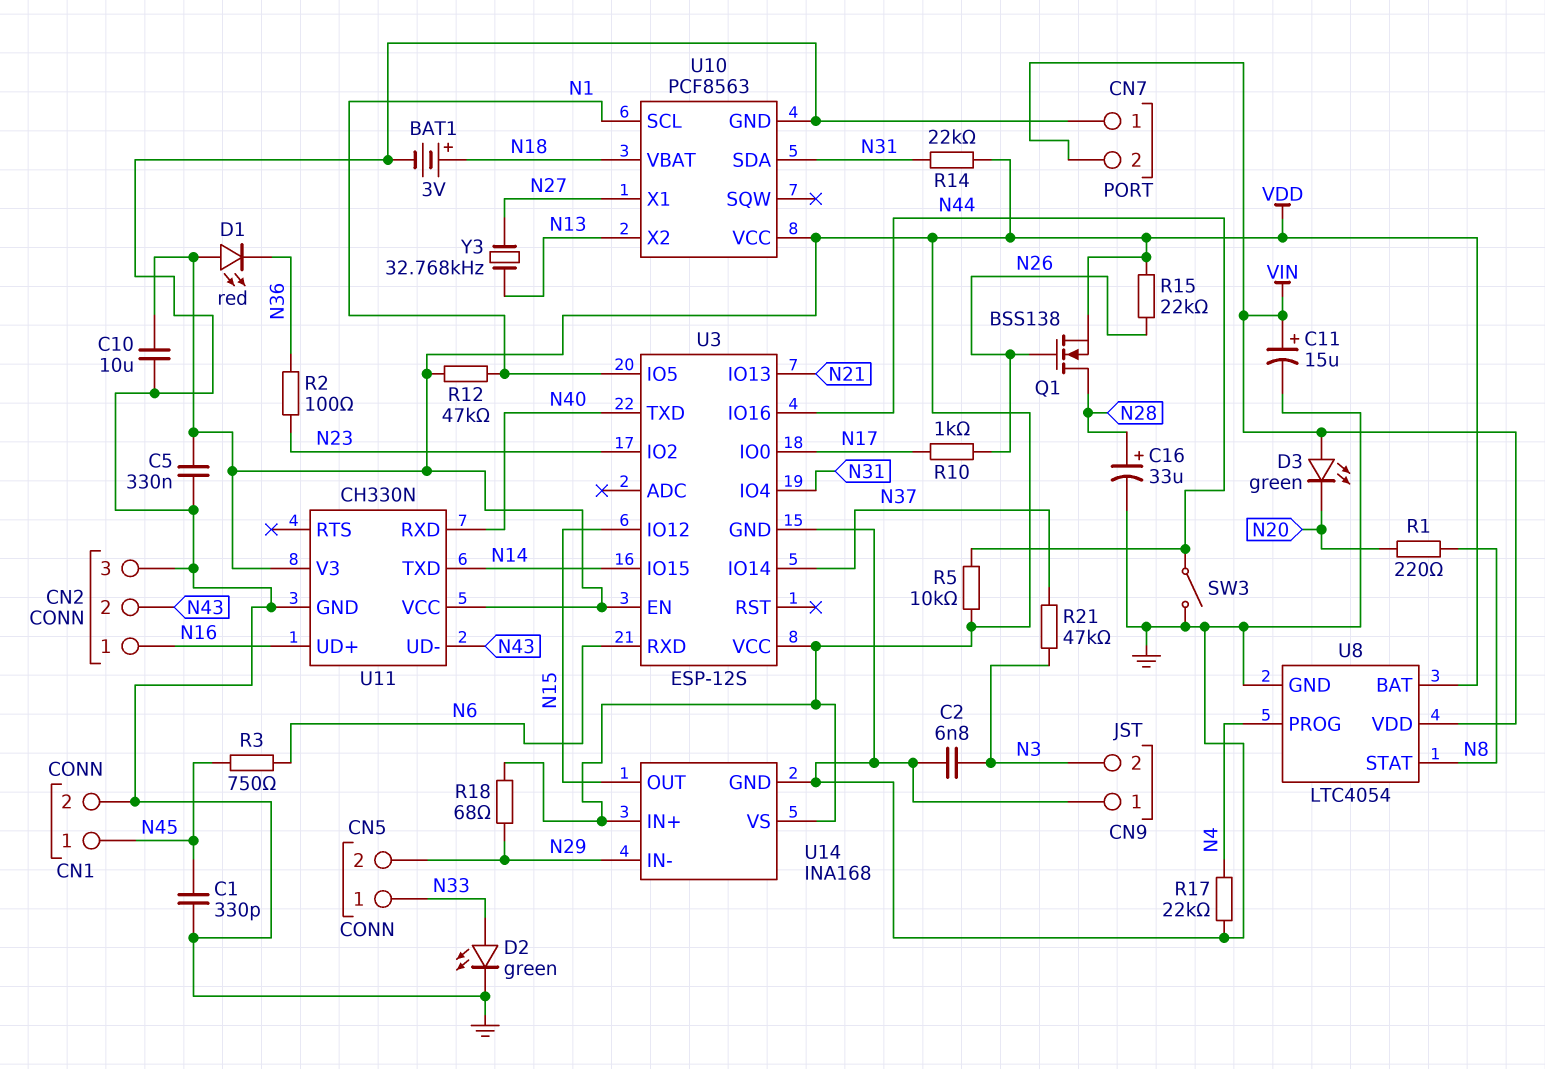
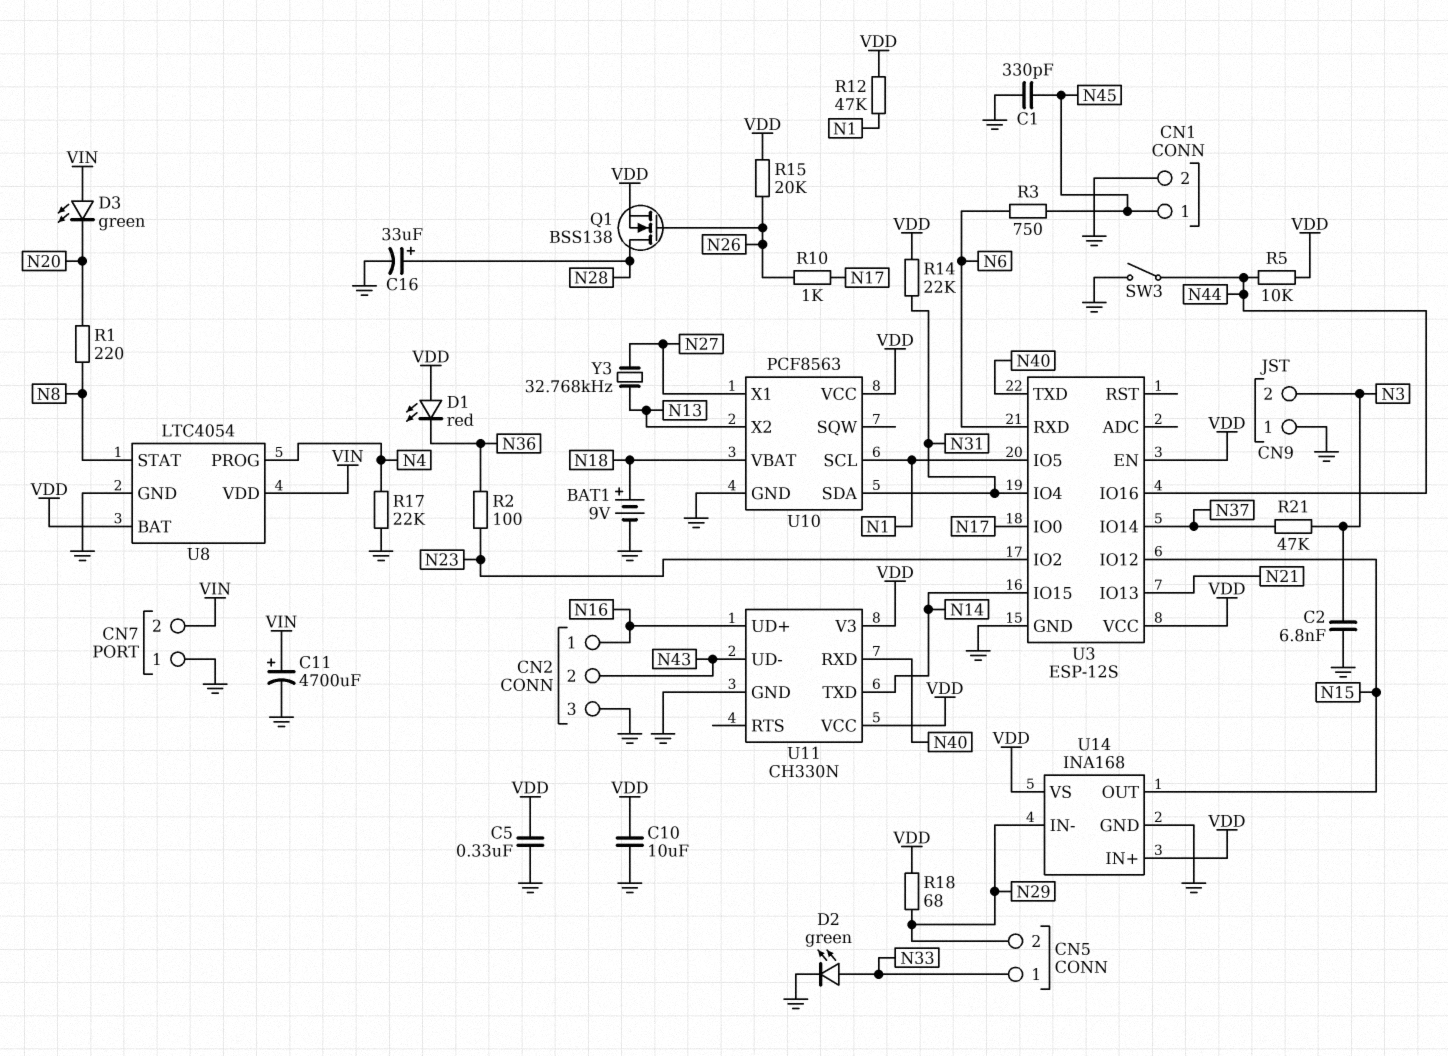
BAT1: 3V (plus N18, minus GND) -> 9V (plus N18, minus GND)
C11: 15uF (plus VIN, minus GND) -> 4700uF (plus VIN, minus GND)
R15: 22k (N26, VDD) -> 20k (N26, VDD)

